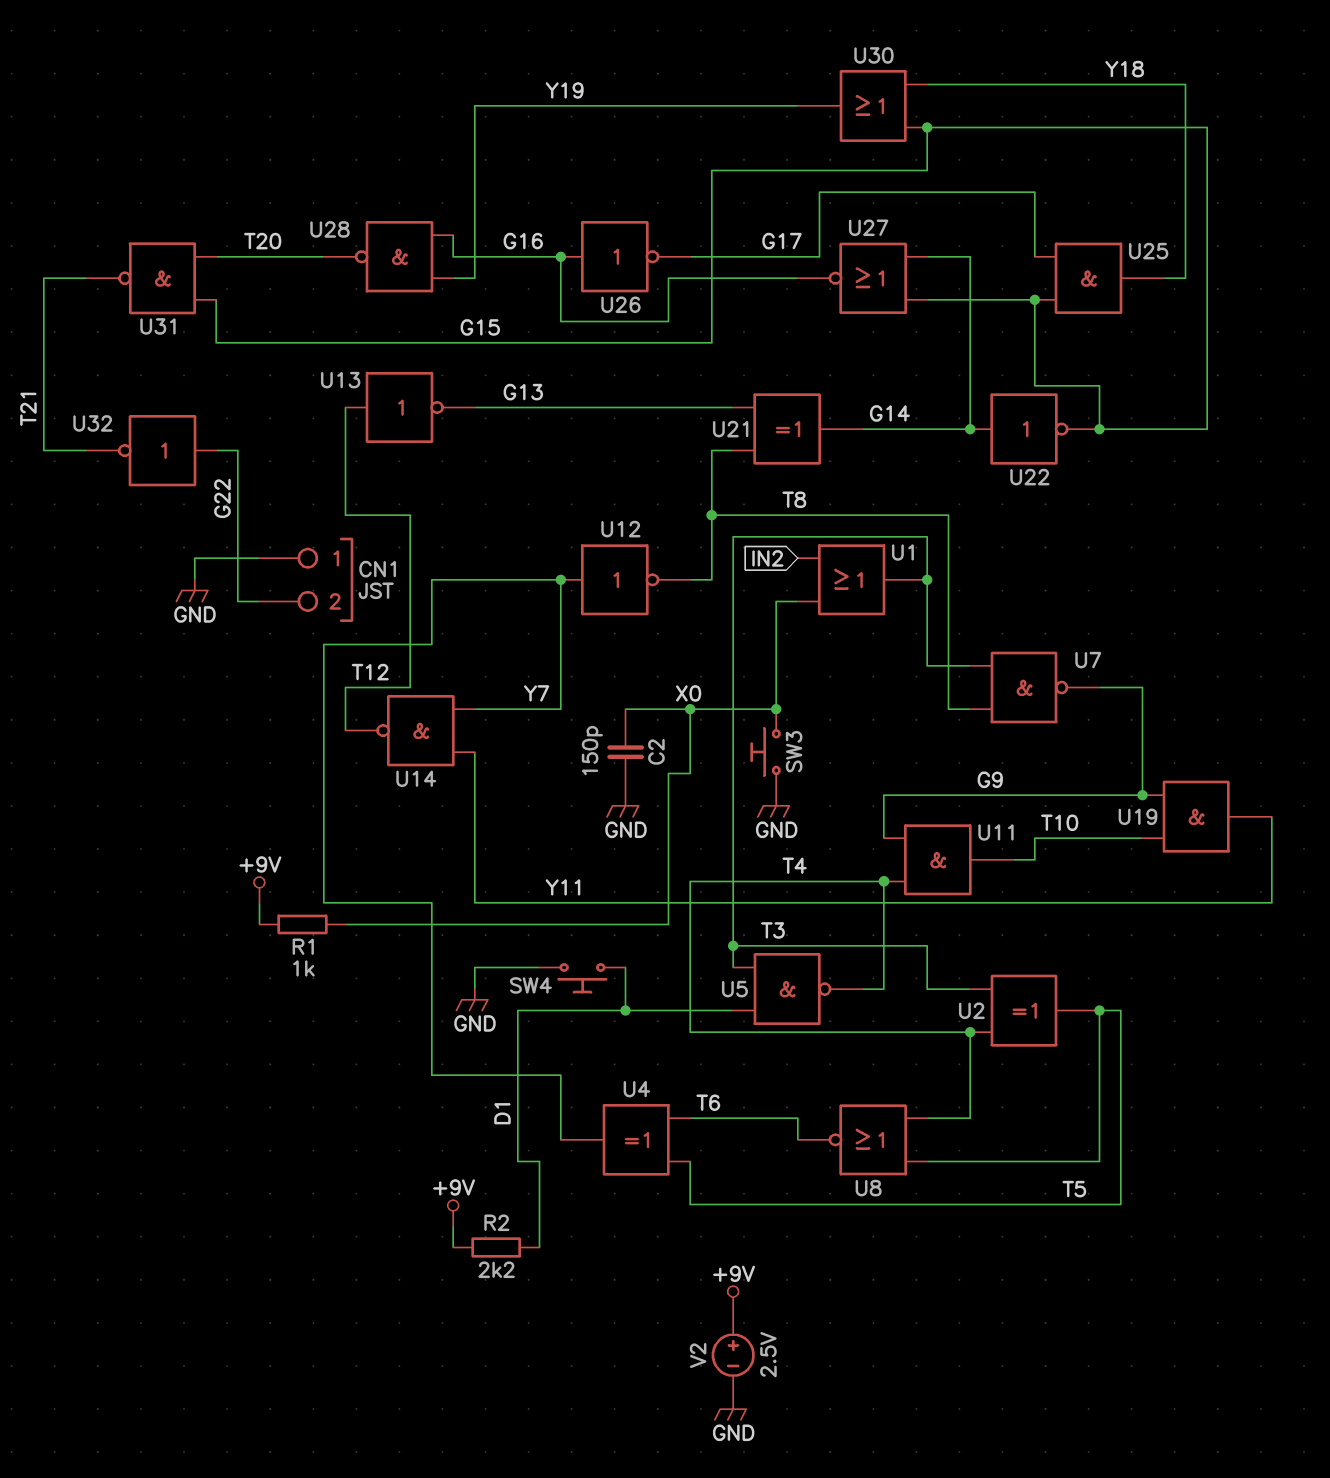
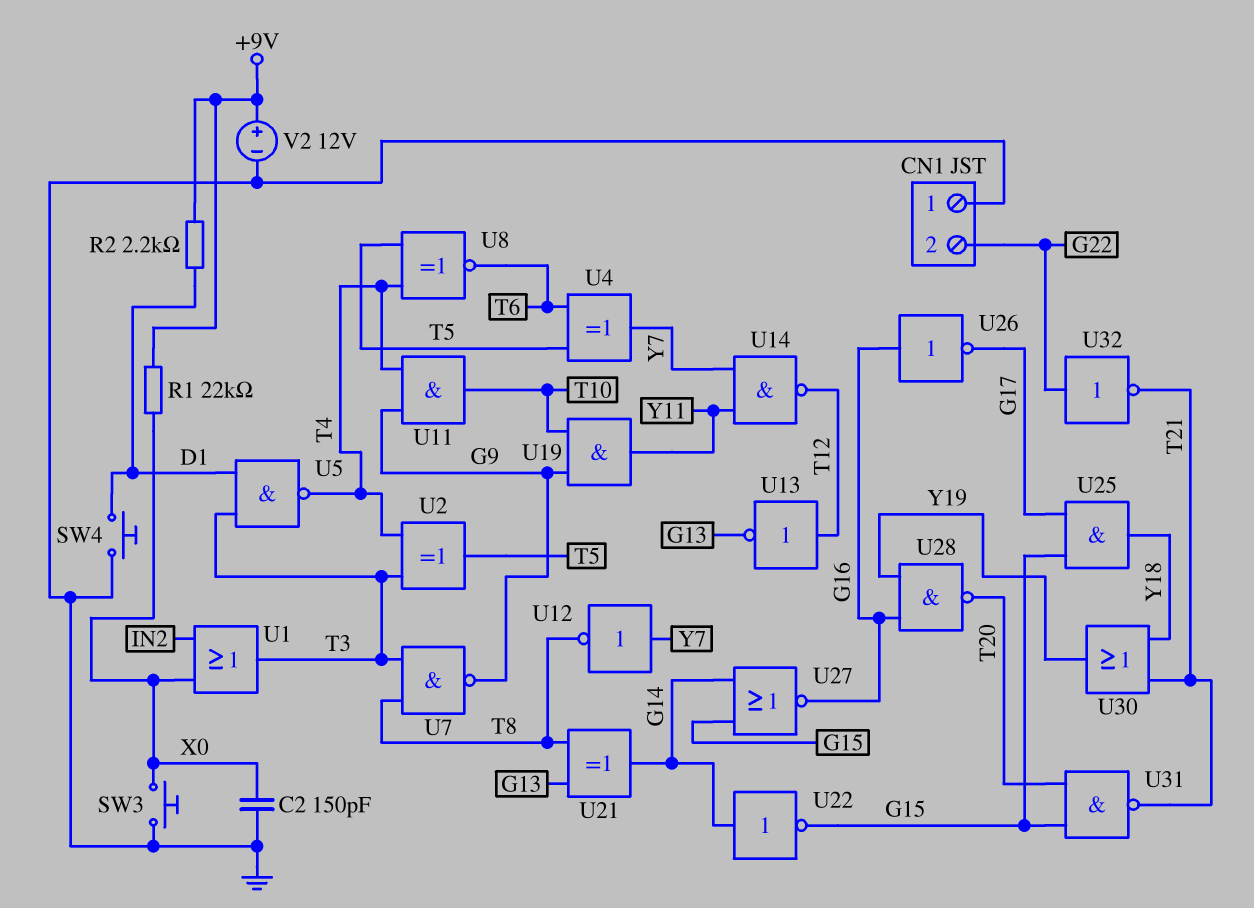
R1: 1k (+9V, X0) -> 22k (+9V, X0)
U8: NOR (in T4, in T5, out T6) -> XNOR (in T4, in T5, out T6)
U30: OR (in G15, in Y18, out Y19) -> OR (in T21, in Y18, out Y19)
V2: 2.5V (plus +9V, minus GND) -> 12V (plus +9V, minus GND)

